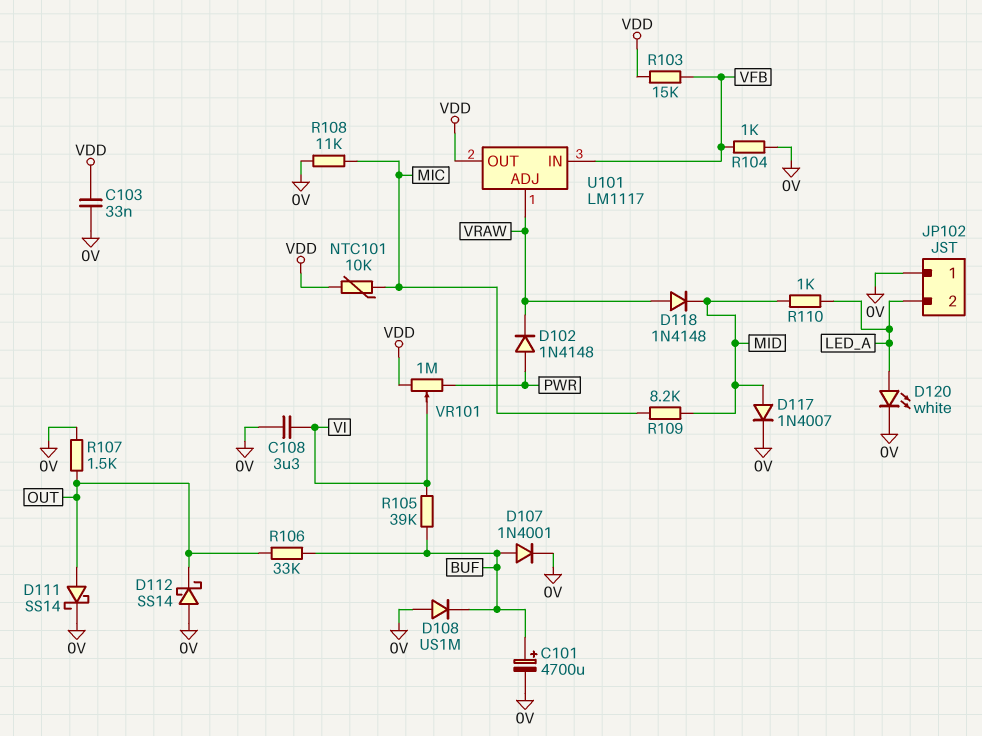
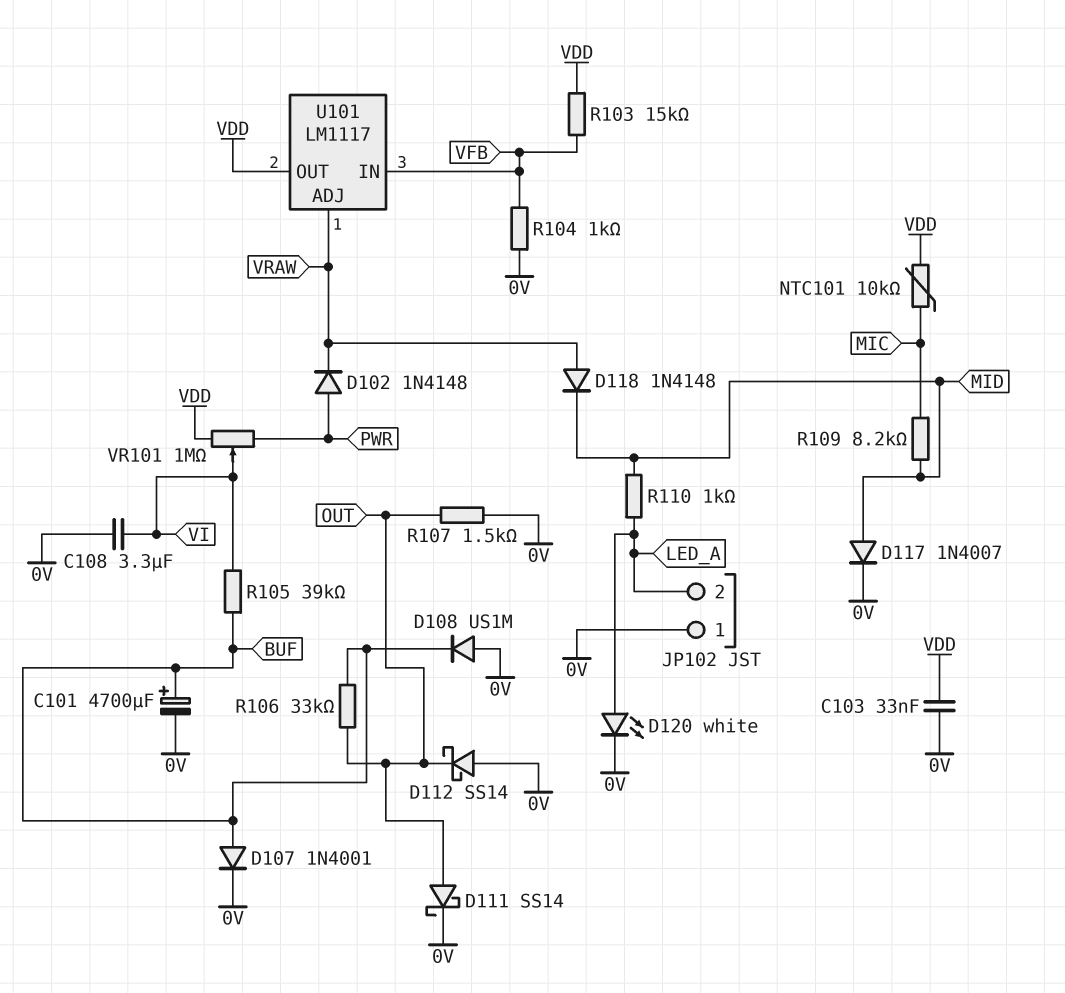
R108: 11k (0V, MIC) -> none

